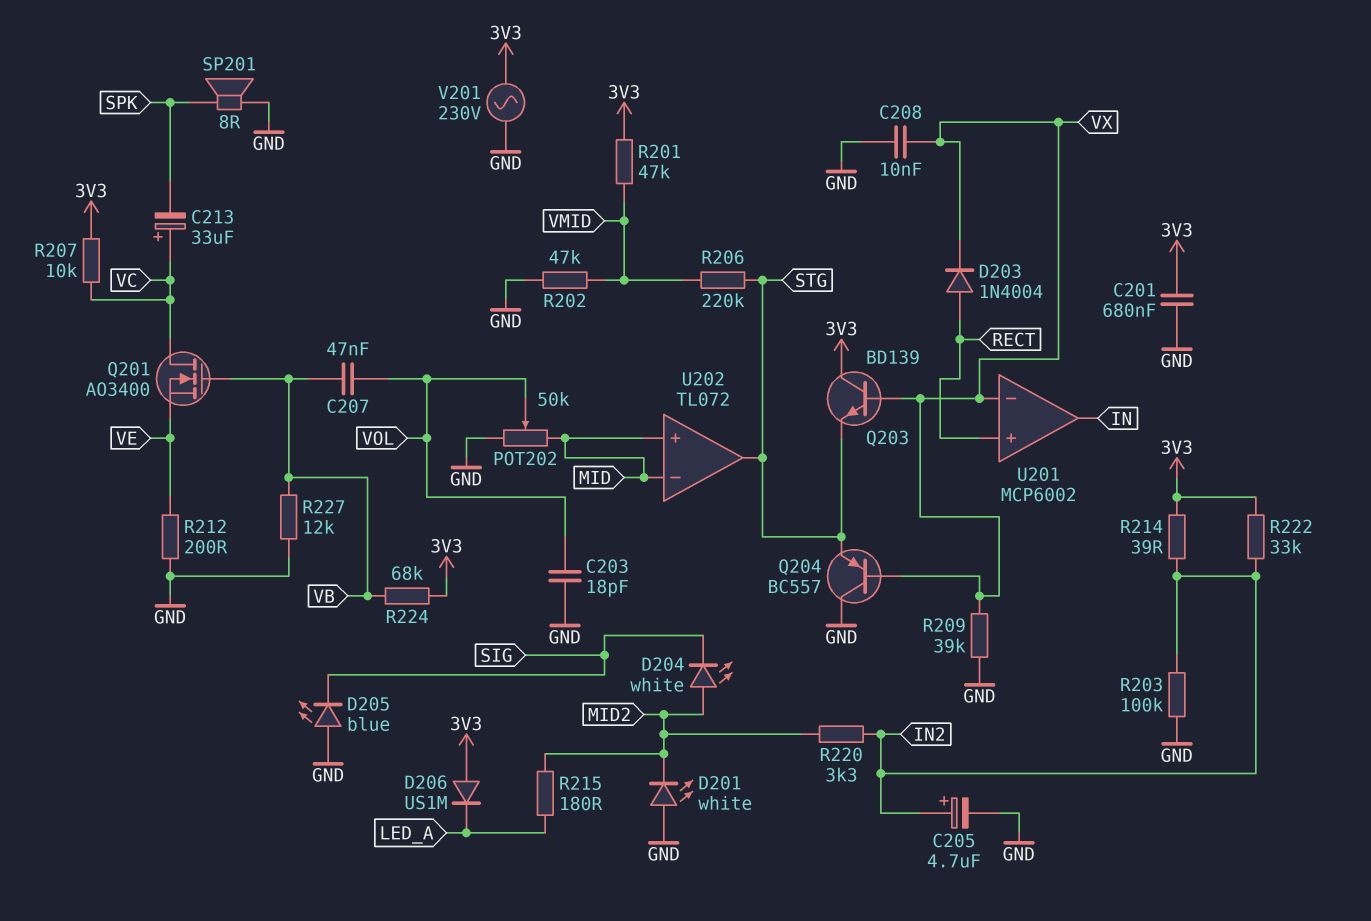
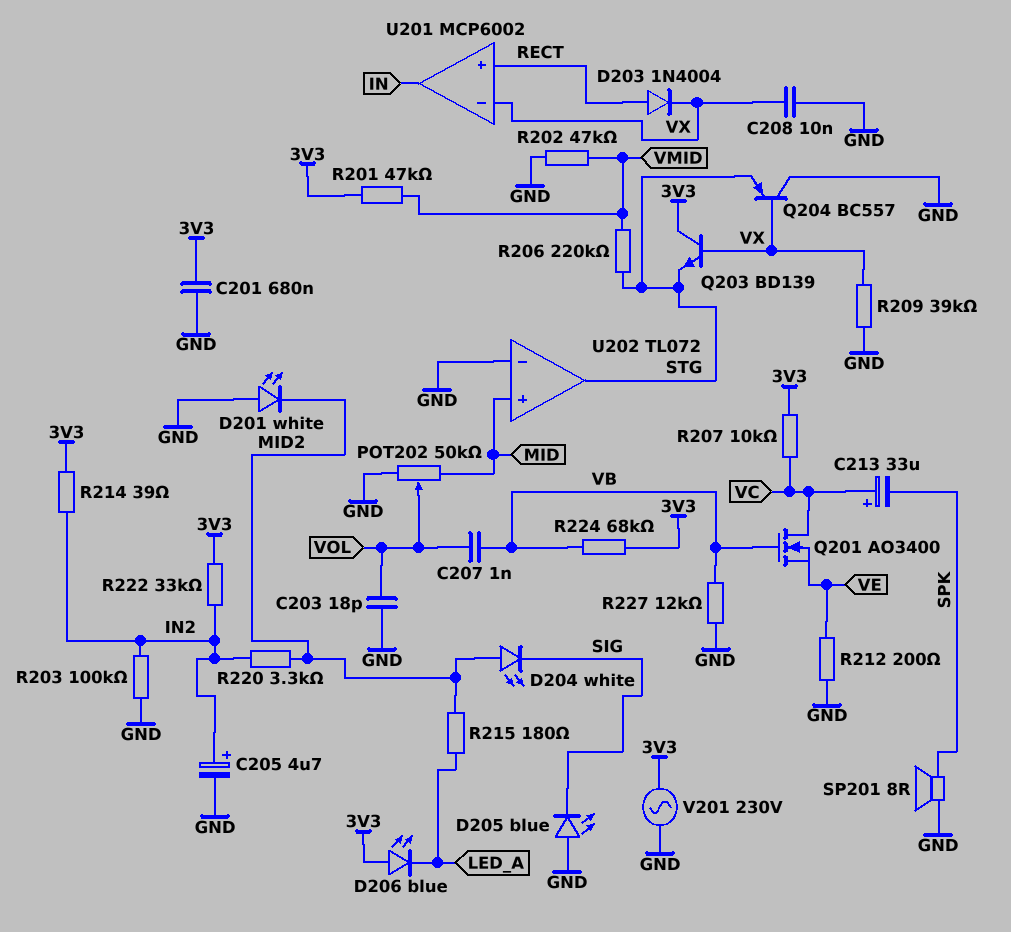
C207: 47nF (VB, VOL) -> 1nF (VB, VOL)
D206: diode US1M (A 3V3, K LED_A) -> LED blue (A 3V3, K LED_A)
U202 pin in-: MID -> GND

